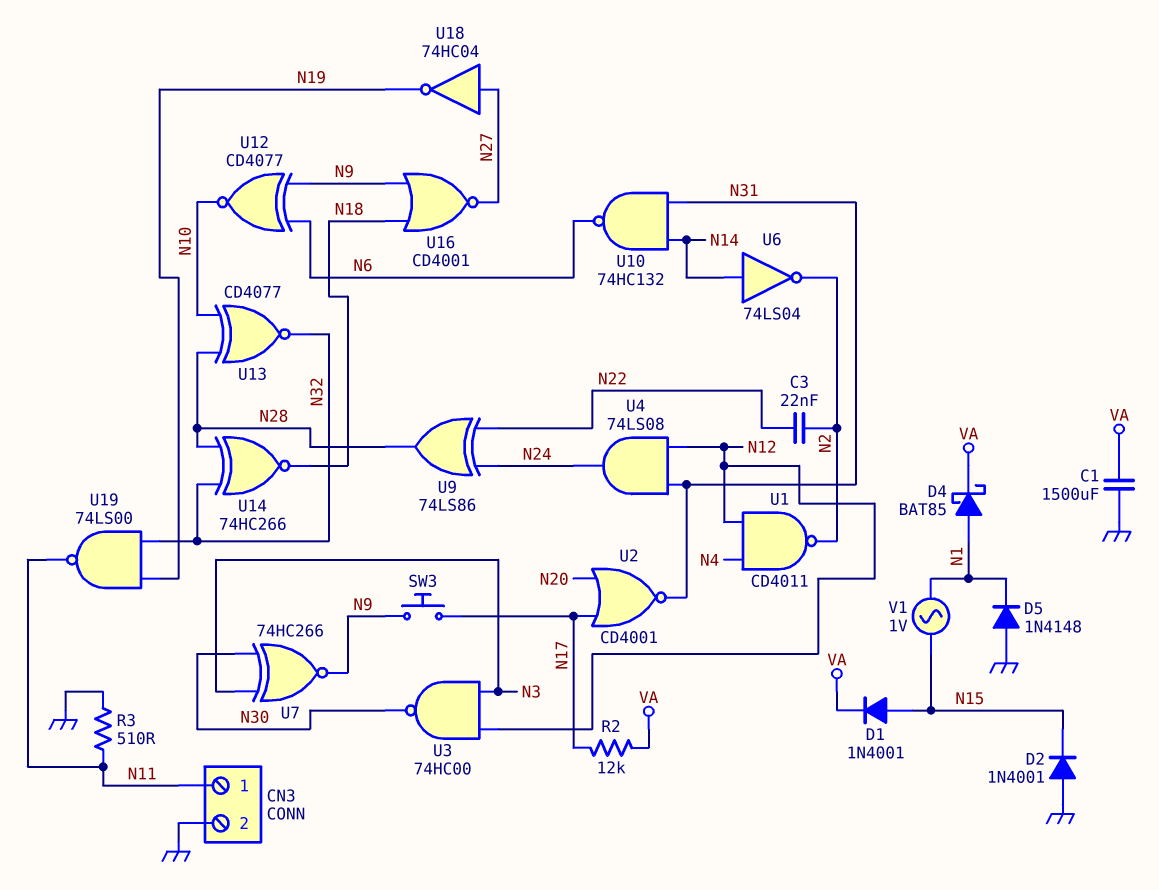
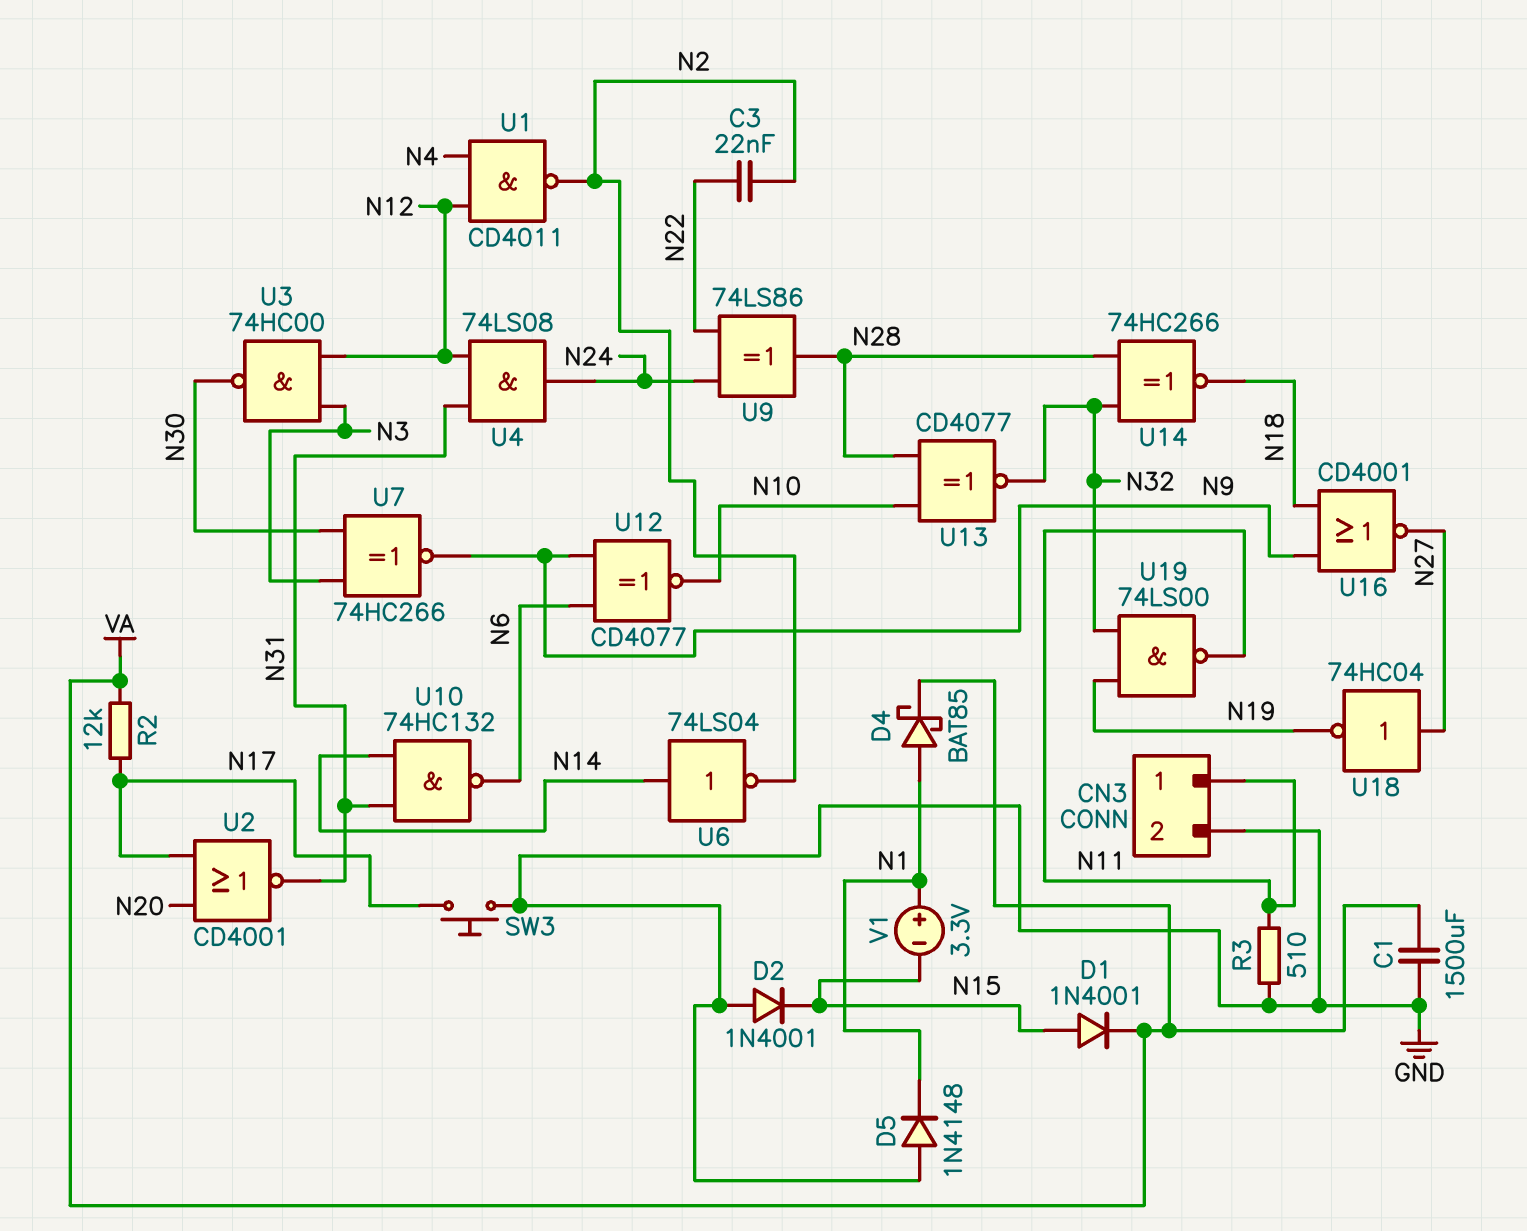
SW3: button (N9, N17) -> button (GND, N17)
V1: AC 1V (N1, N15) -> 3.3V (plus N1, minus N15)

